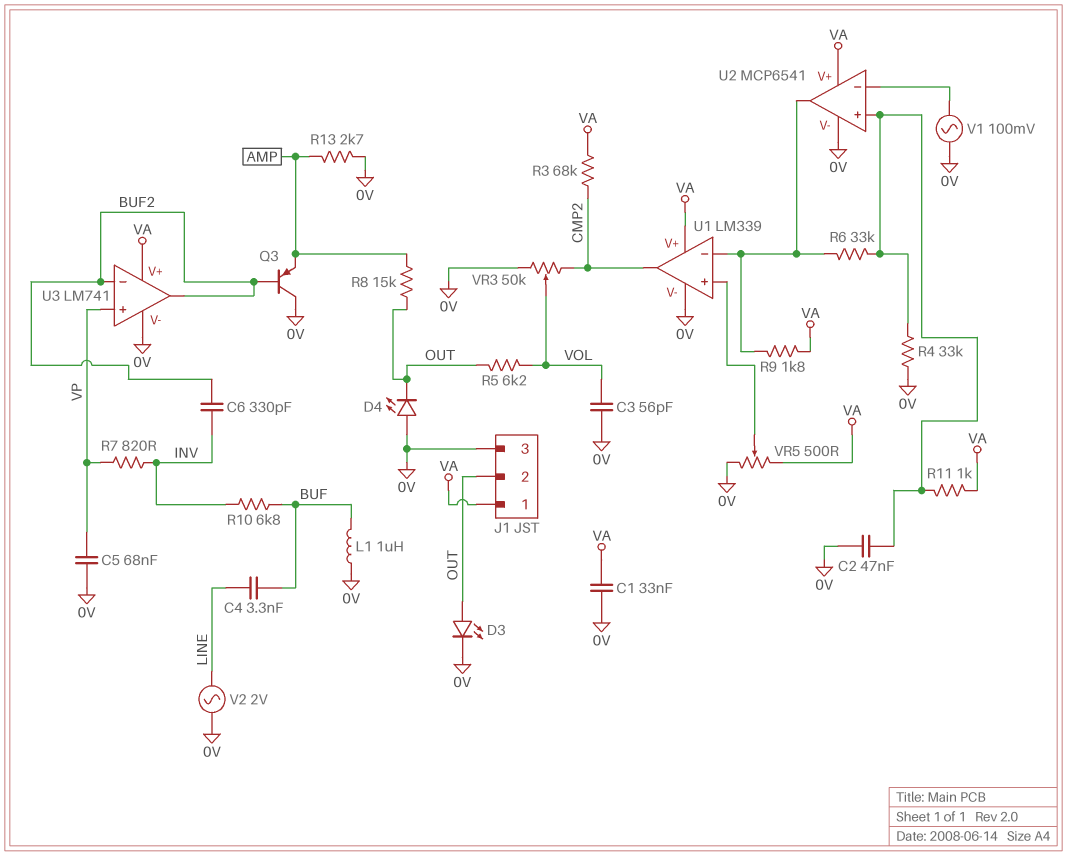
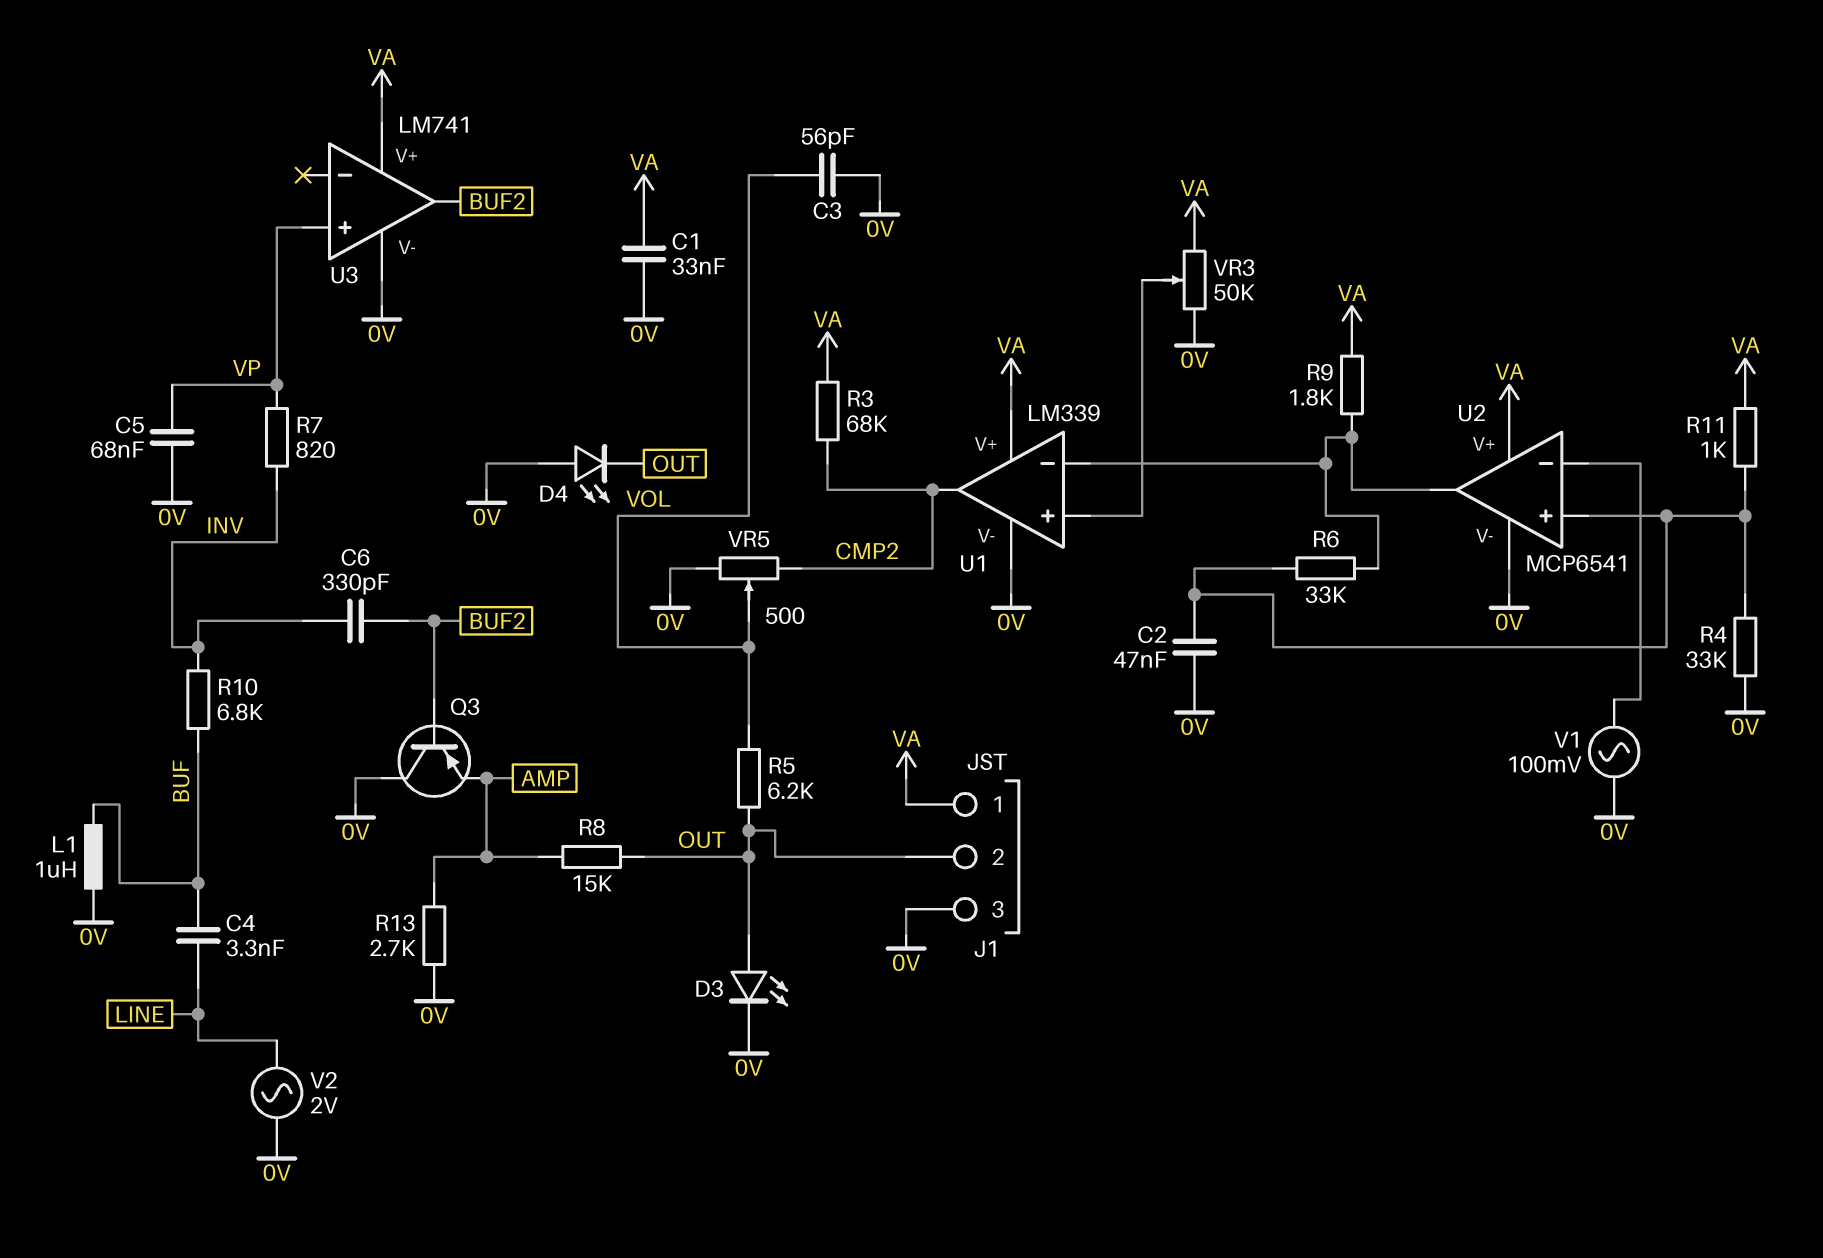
U3 pin in-: BUF2 -> none
VR3: 50k (0V, CMP2, wiper VOL) -> 50k (0V, VA, wiper U1/in+)
VR5: 500 (0V, VA, wiper U1/in+) -> 500 (0V, CMP2, wiper VOL)

